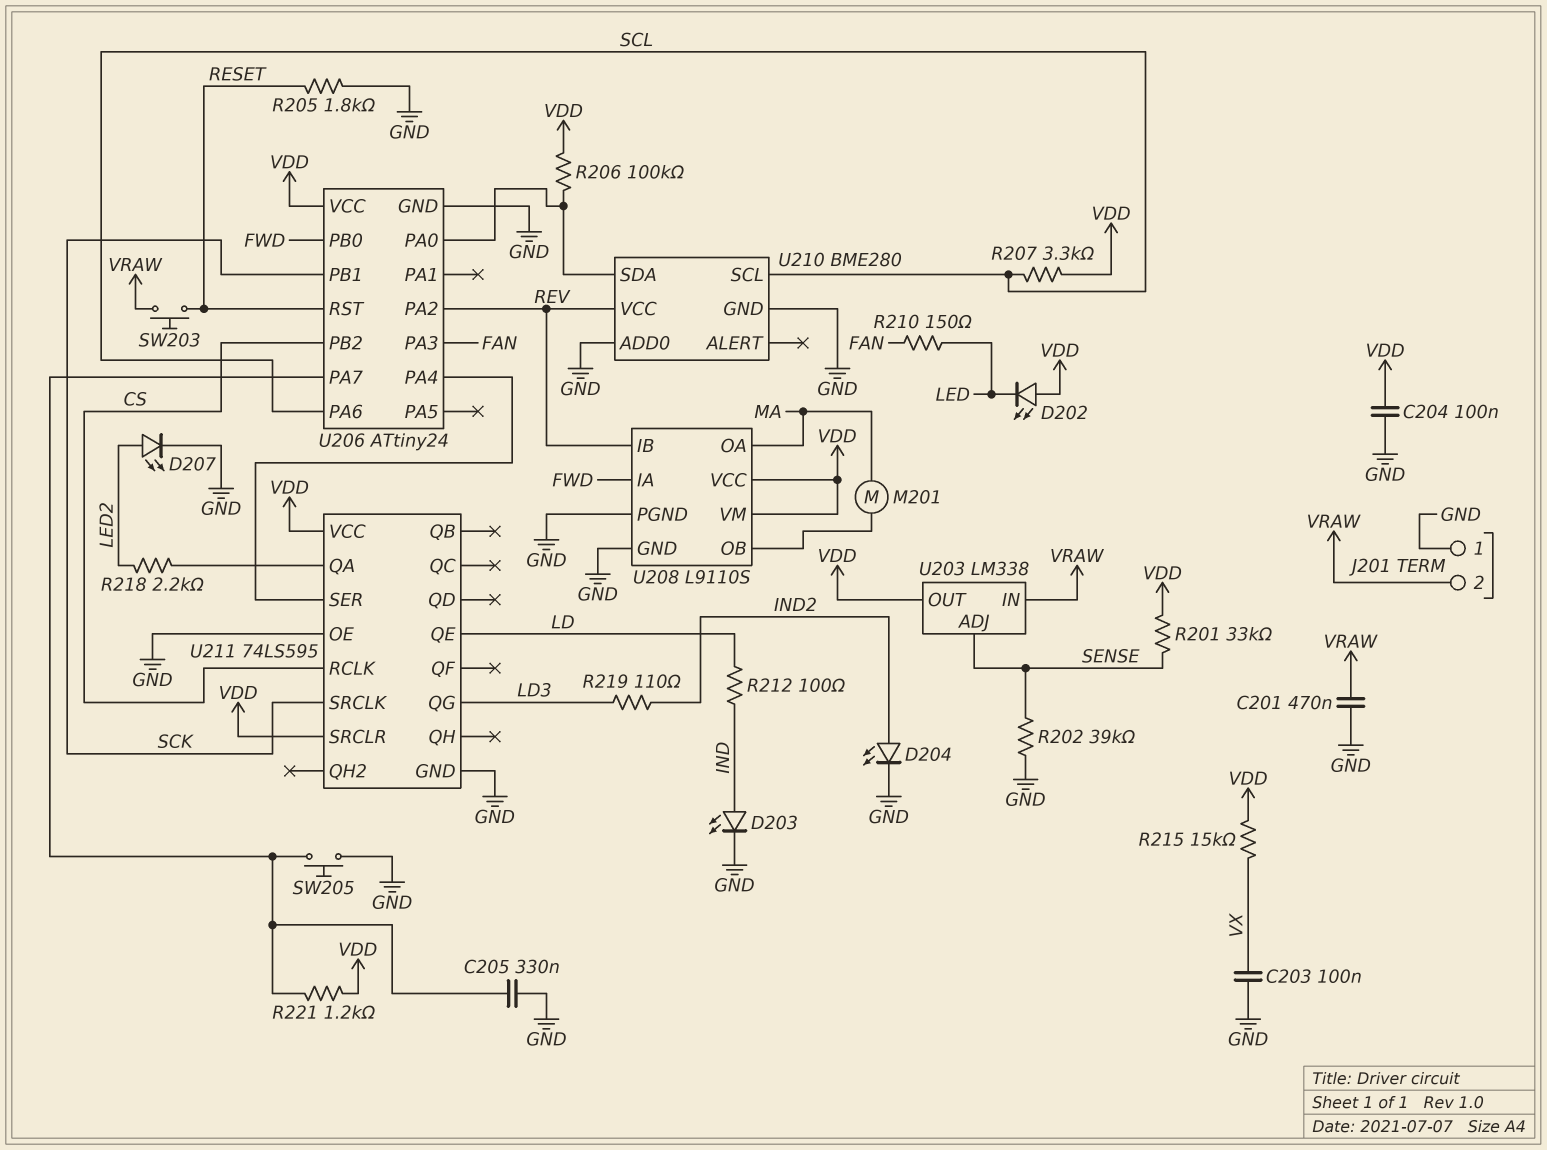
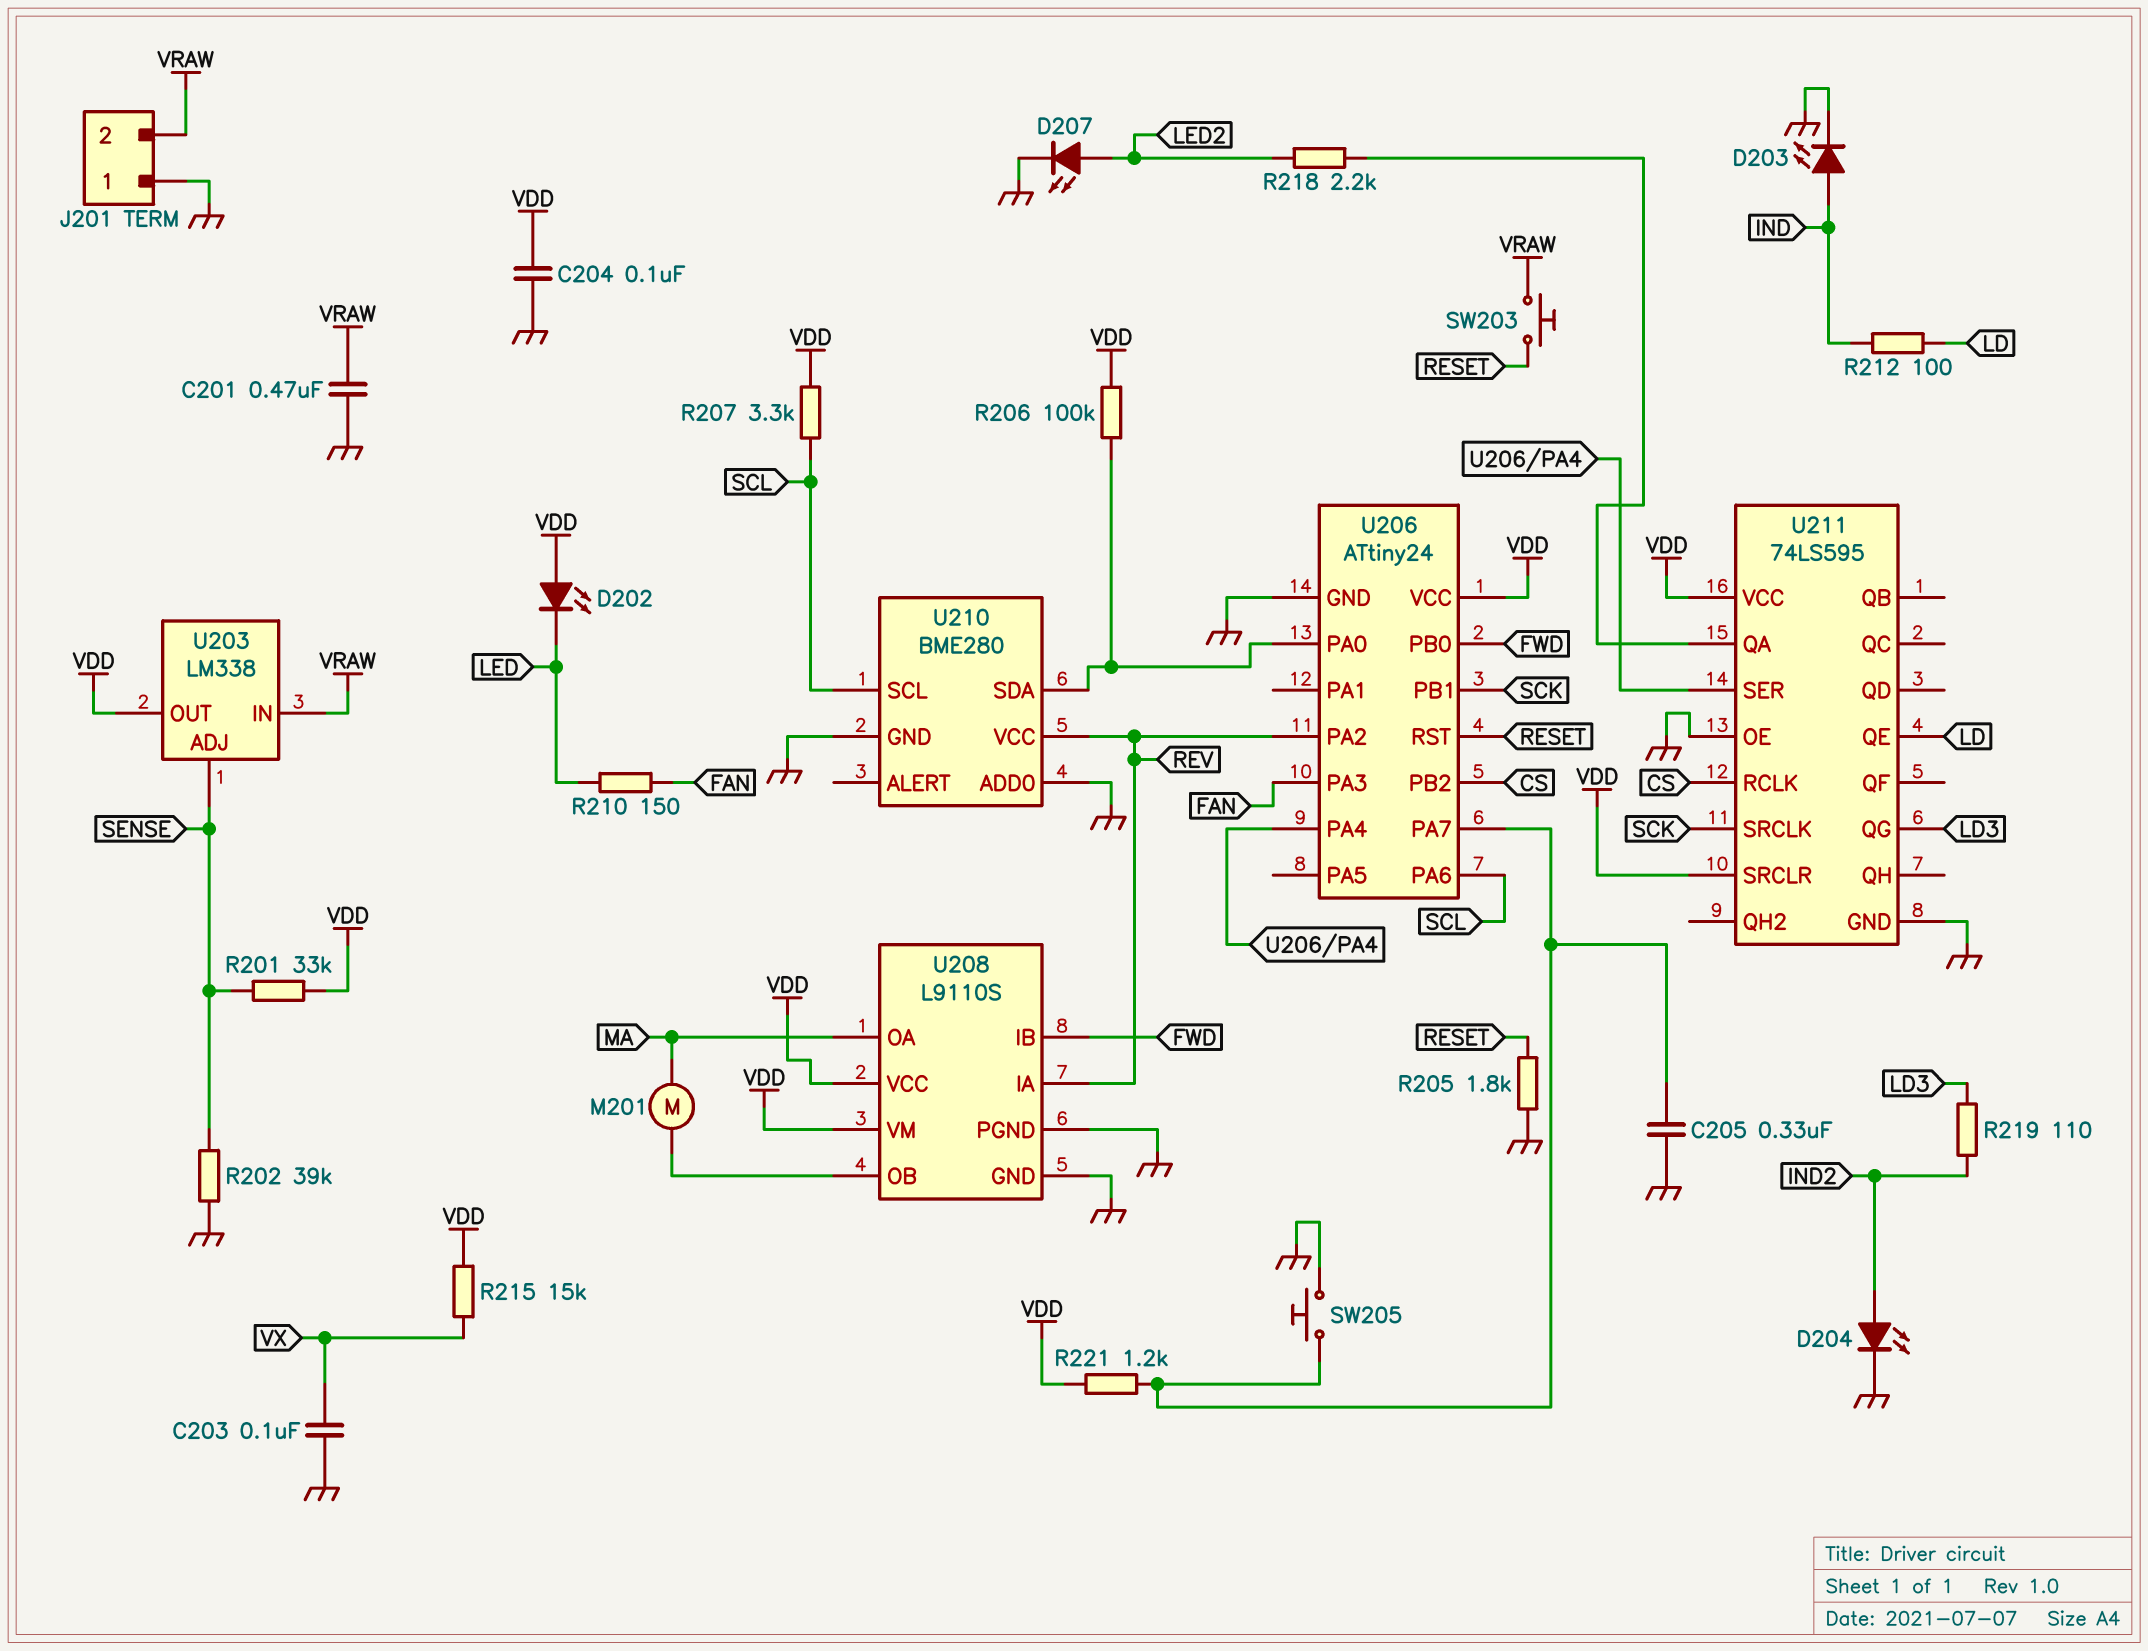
U208 pin IA: FWD -> REV
U208 pin IB: REV -> FWD

